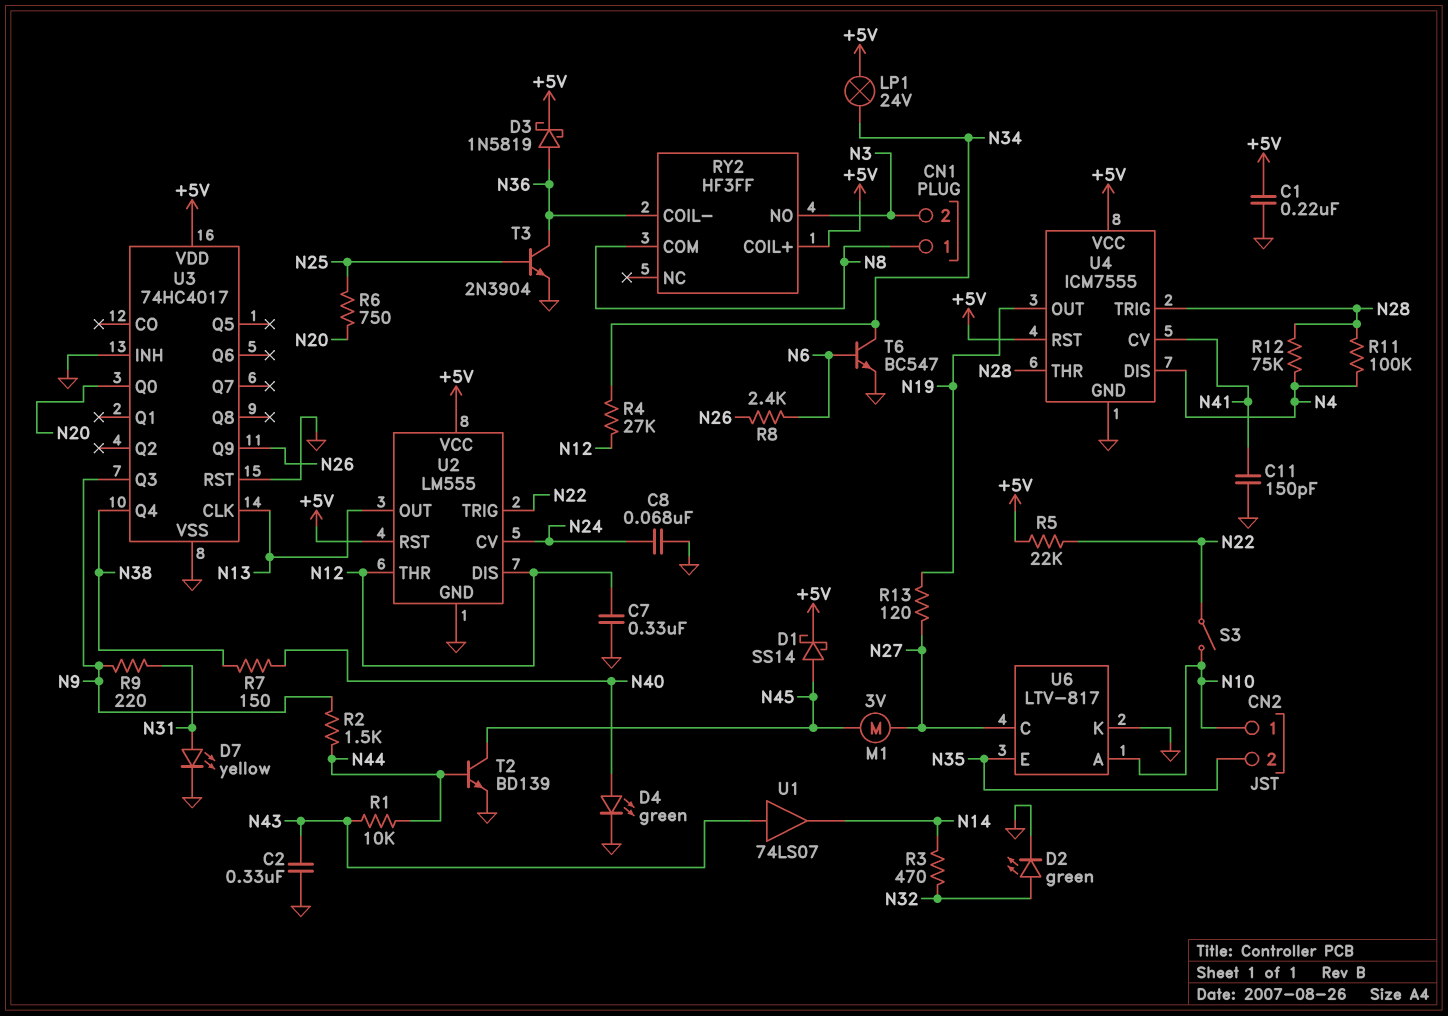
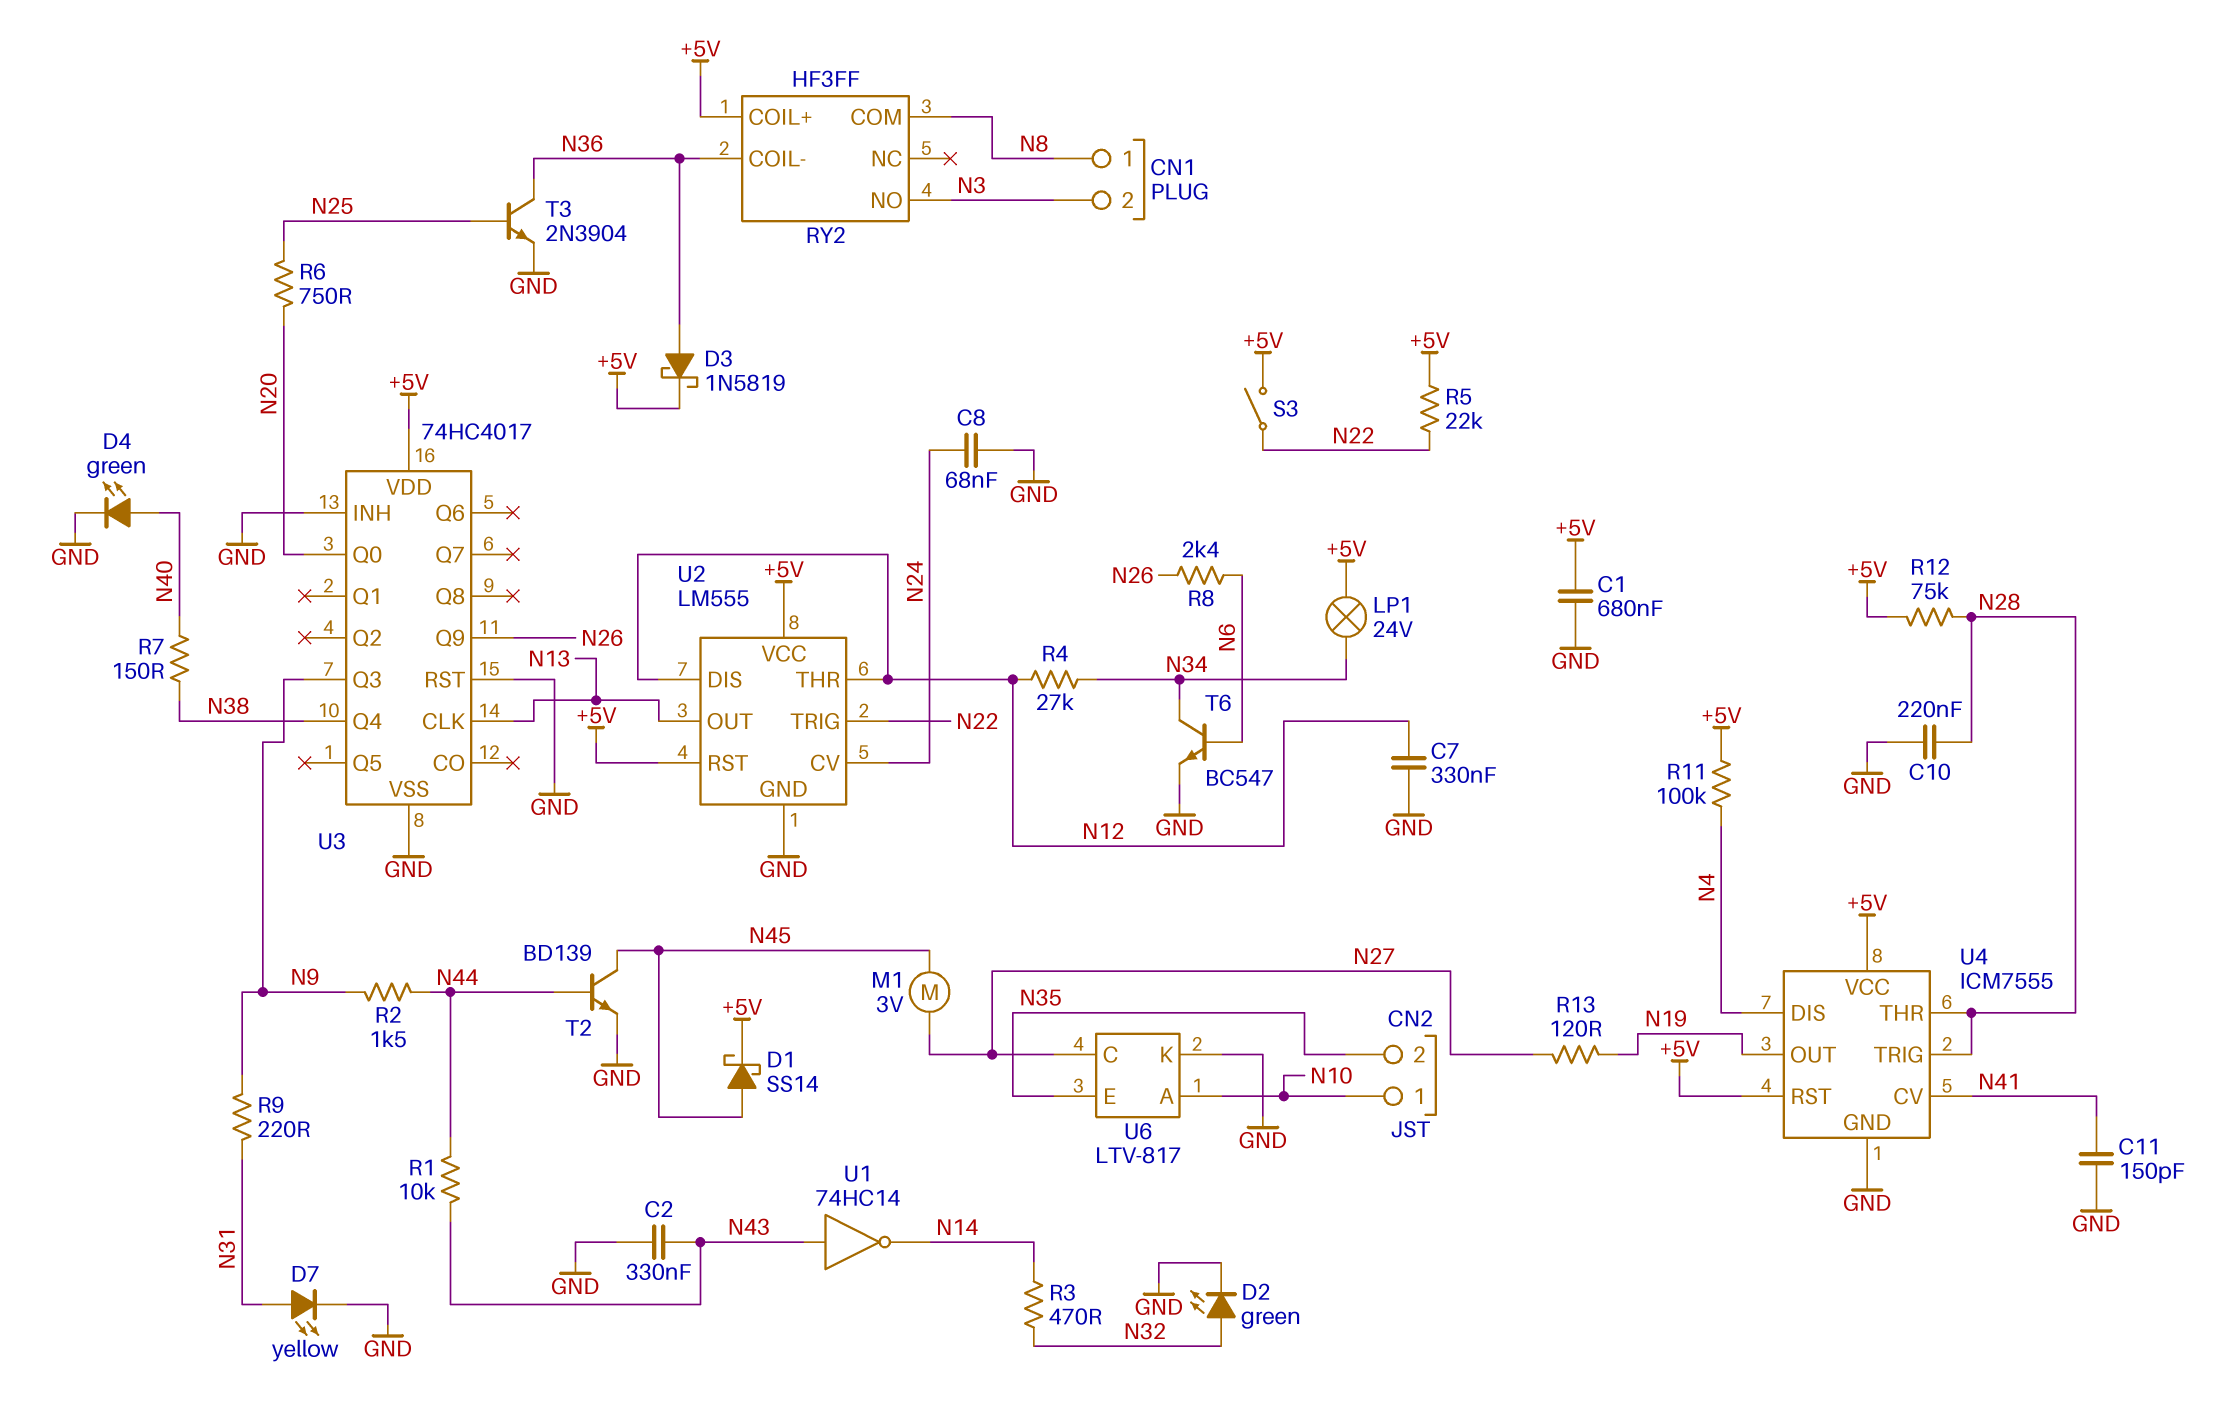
C1: 220nF (+5V, GND) -> 680nF (+5V, GND)
C10: none -> 220nF (GND, N28)
R11: 100k (N4, N28) -> 100k (+5V, N4)
R12: 75k (N4, N28) -> 75k (+5V, N28)
S3: switch (N10, N22) -> switch (+5V, N22)
U1: buffer 74LS07 (in N43, out N14) -> NOT 74HC14 (in N43, out N14)

